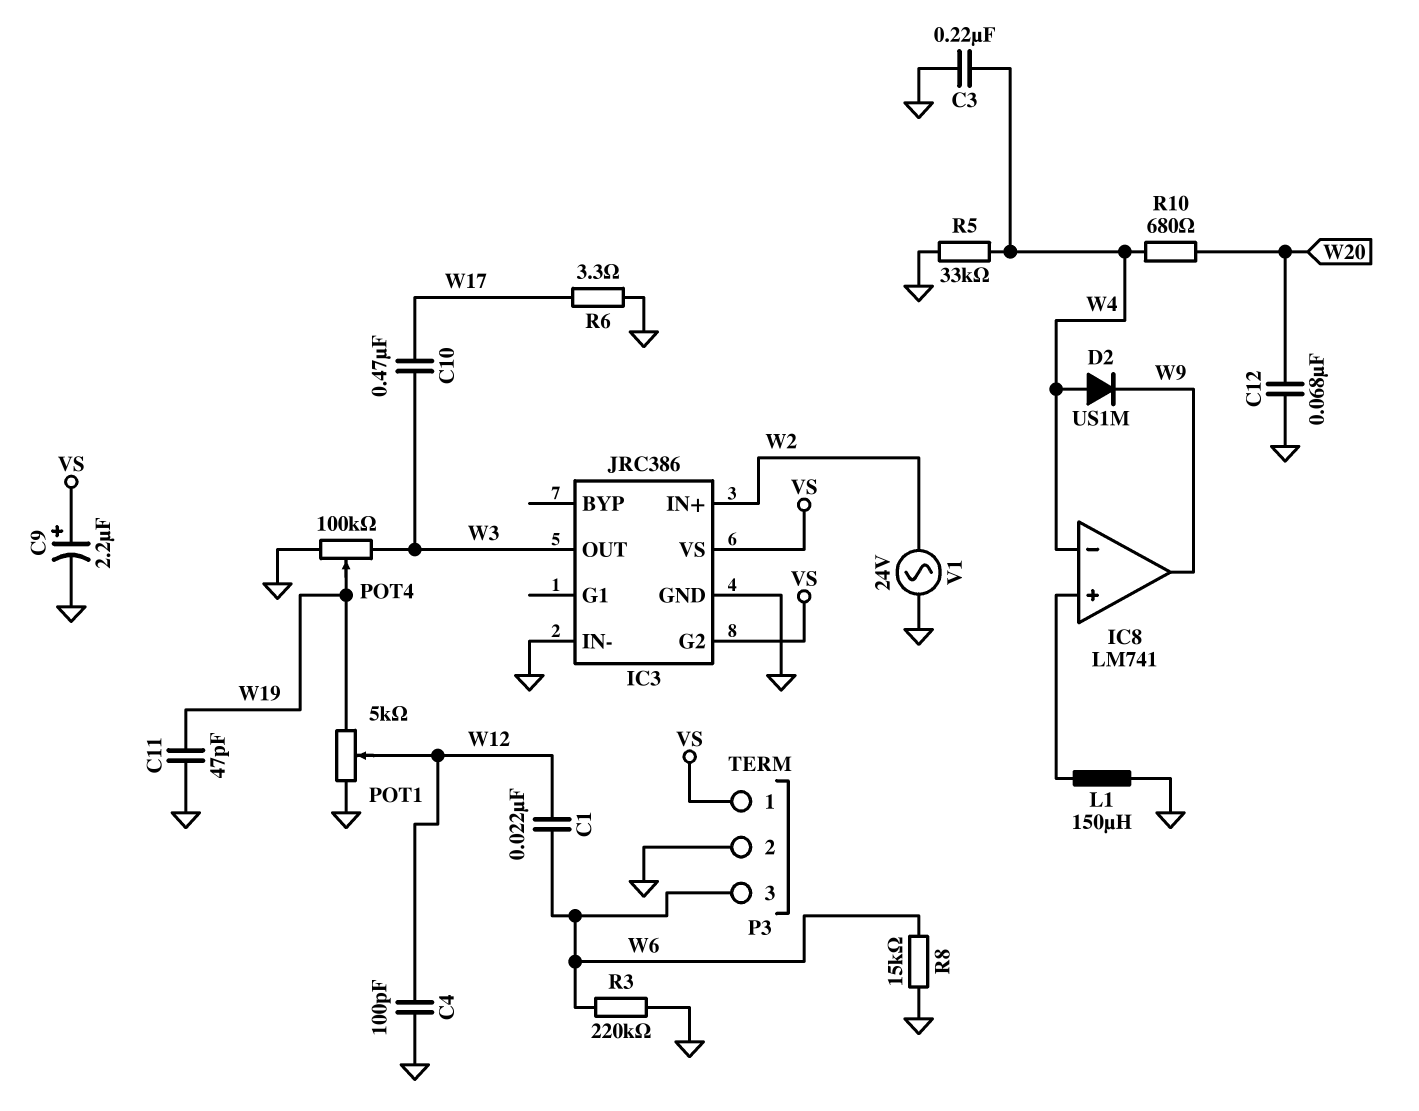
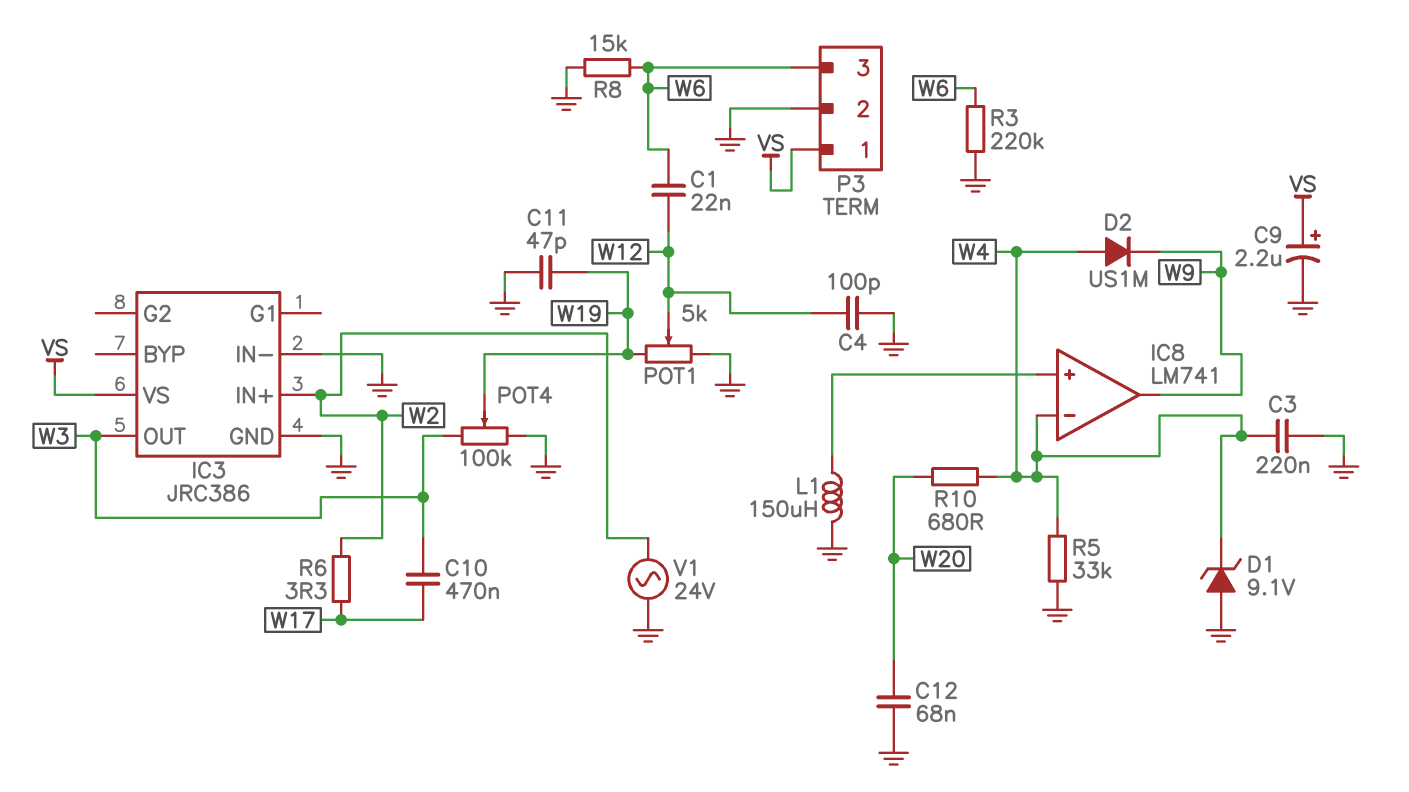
D1: none -> zener 9.1V (A GND, K W4)
IC3 pin G2: VS -> none
R6: 3.3 (GND, W17) -> 3.3 (W2, W17)

